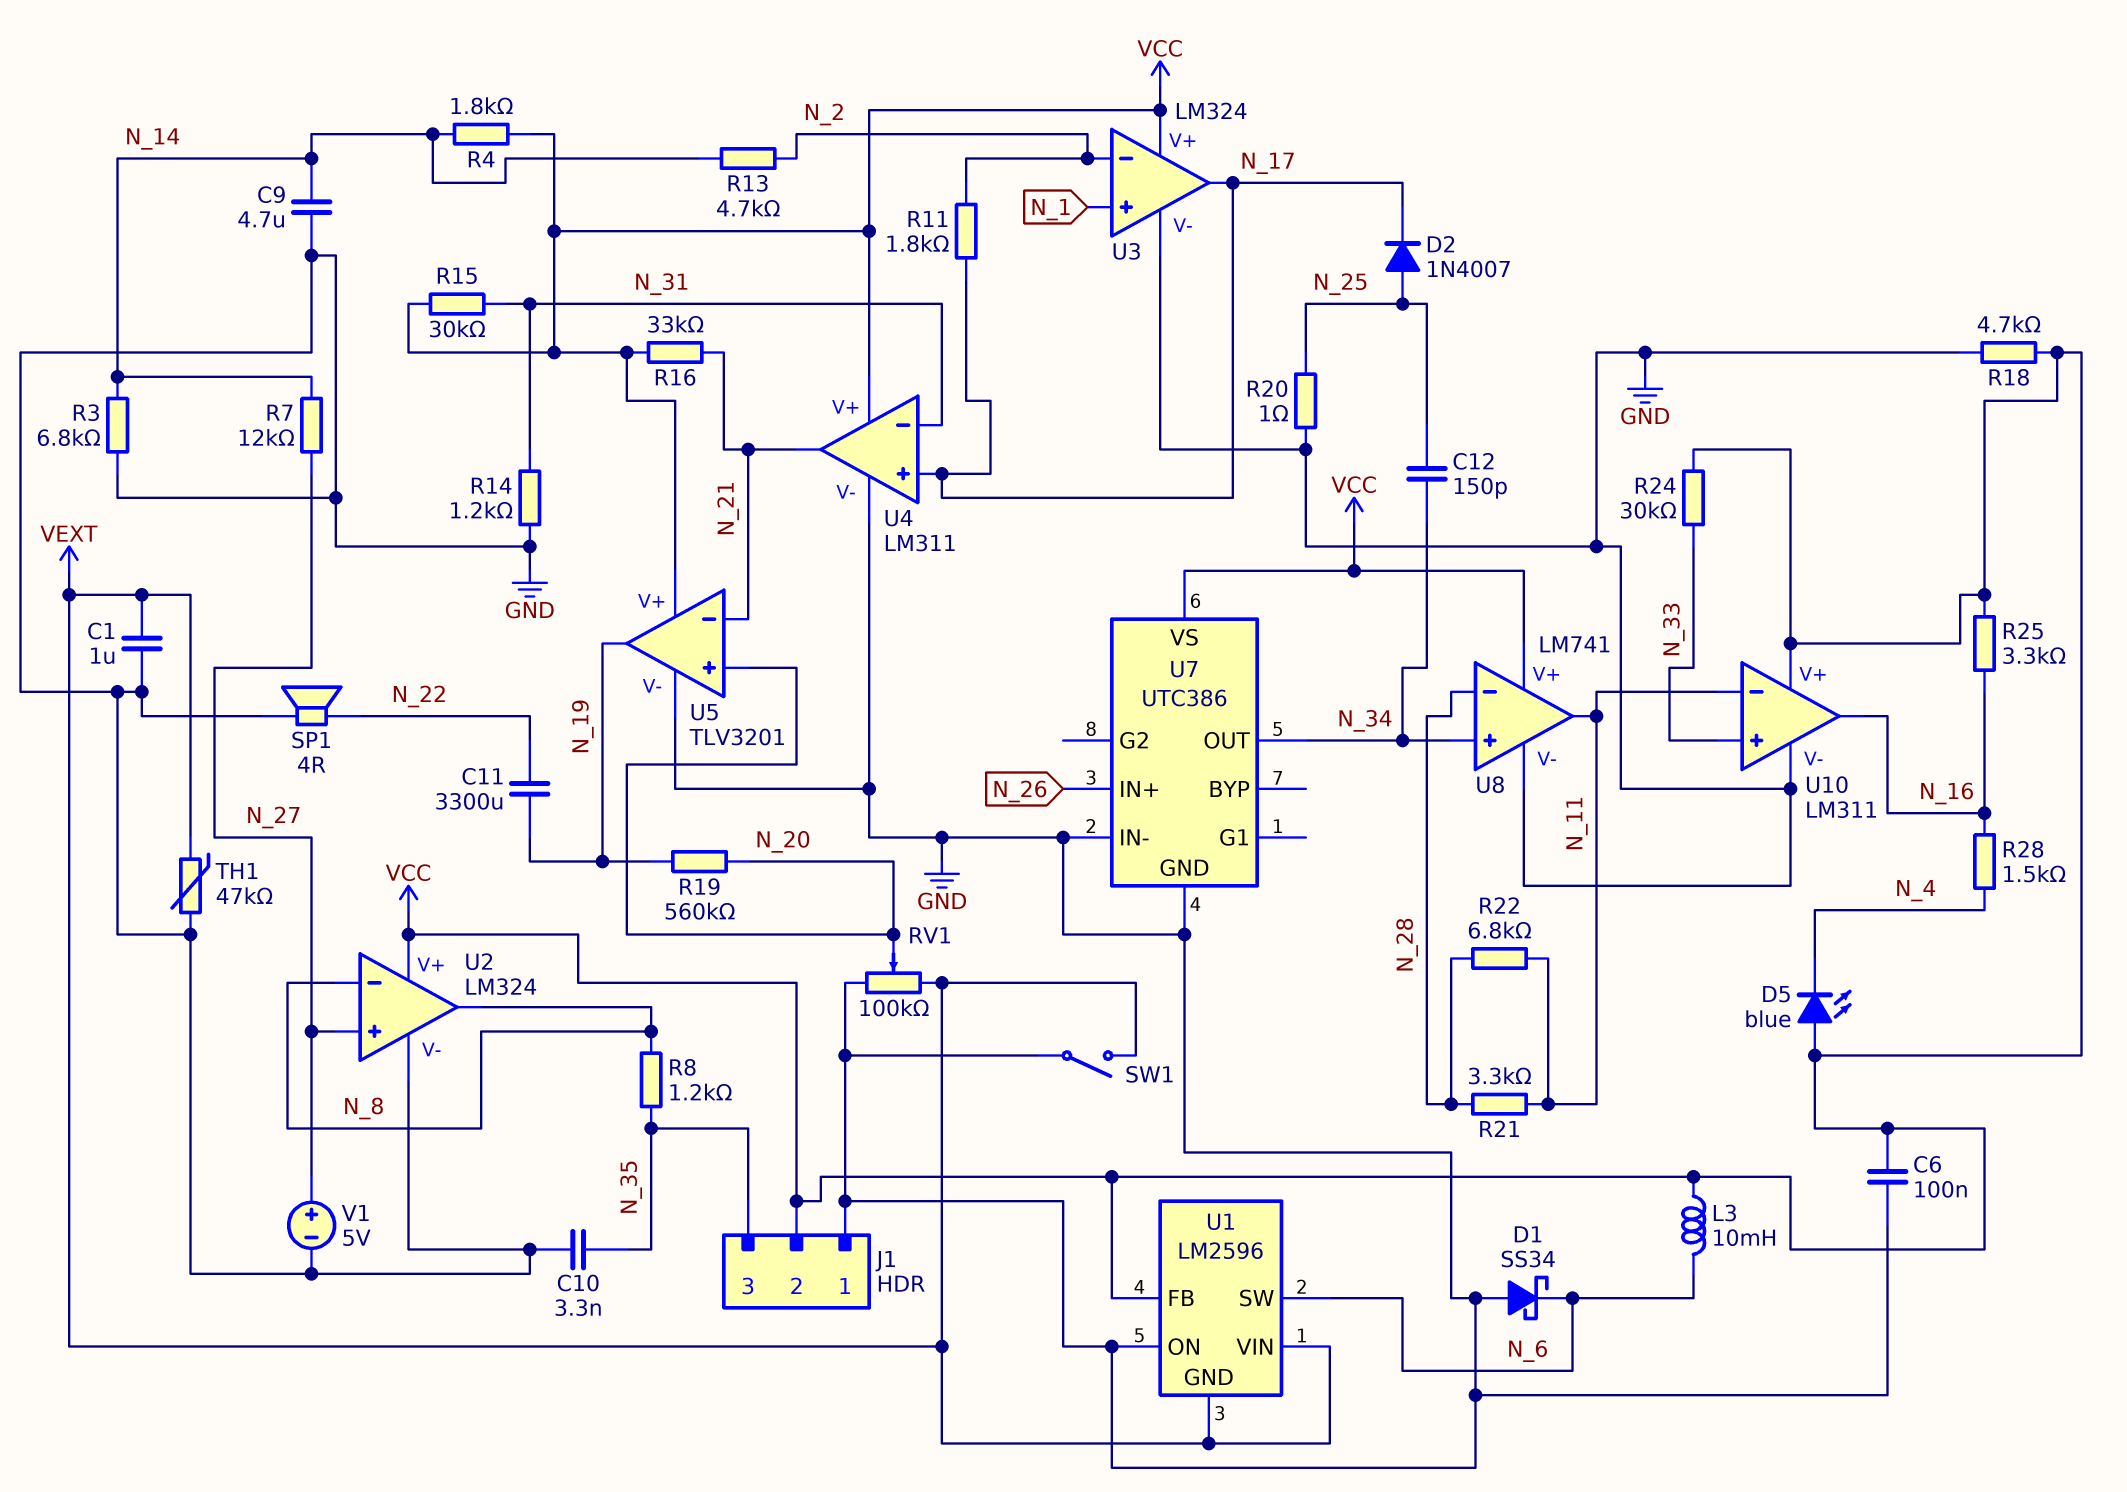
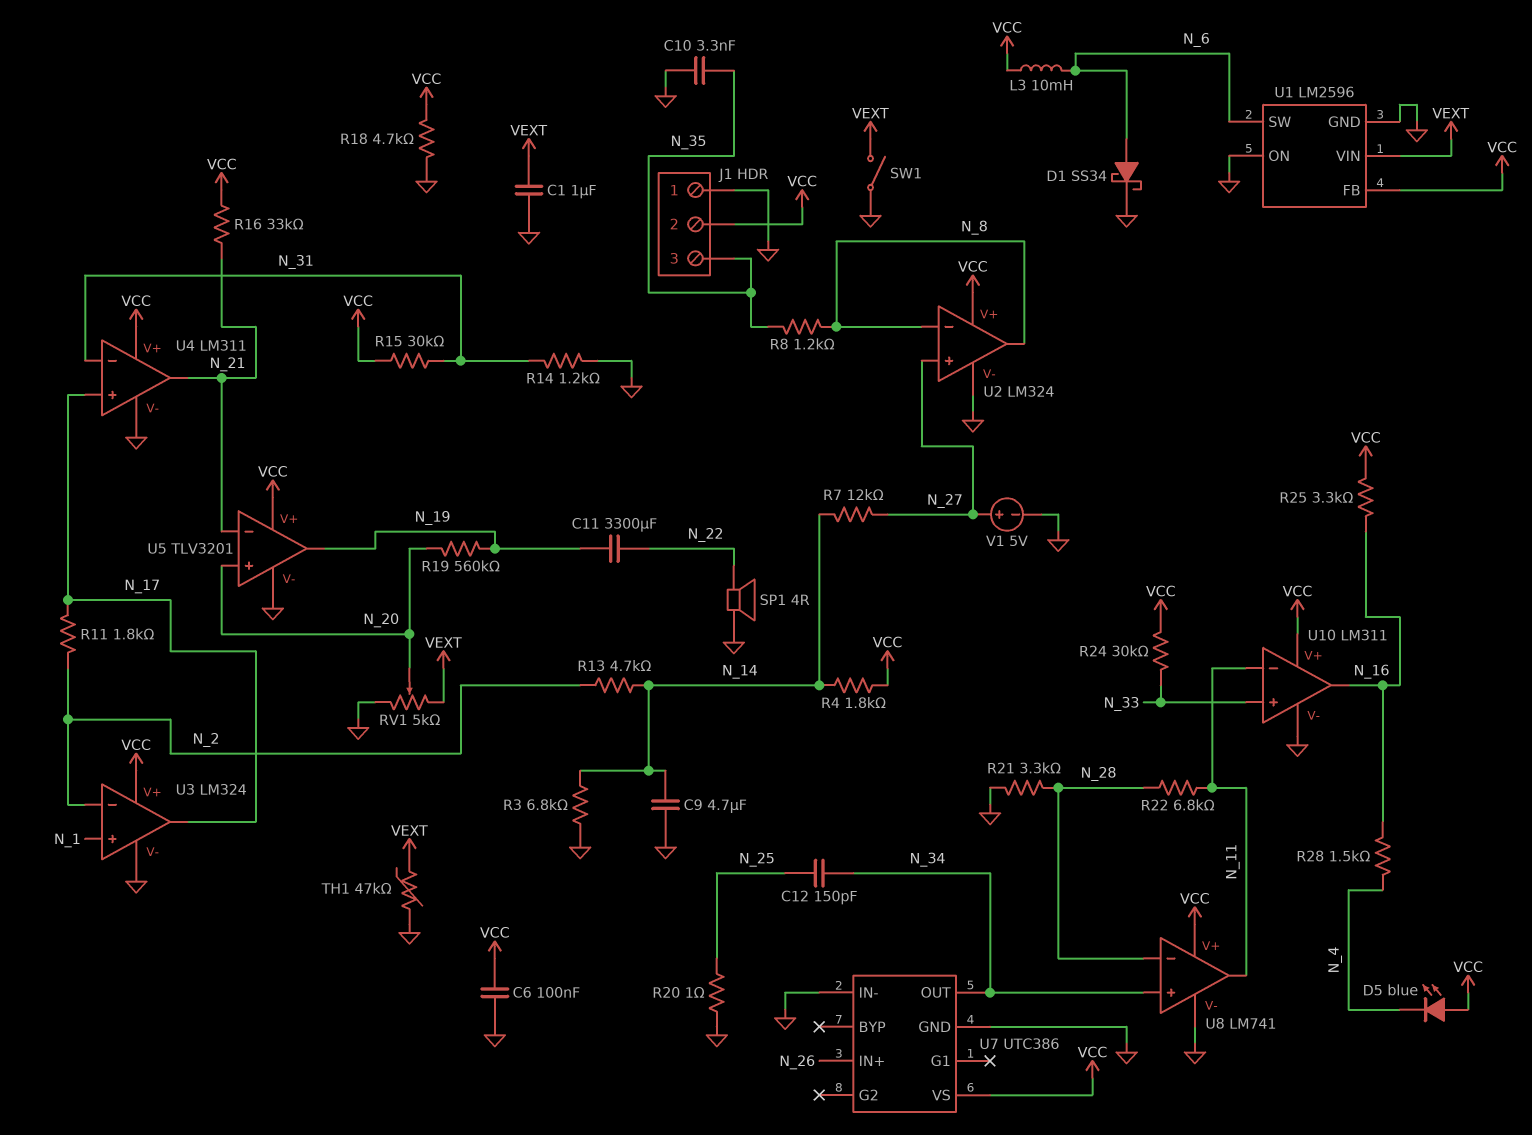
D1: schottky SS34 (A GND, K N_6) -> schottky SS34 (A N_6, K GND)
D2: diode 1N4007 (A N_25, K N_17) -> none
R21: 3.3k (N_11, N_28) -> 3.3k (GND, N_28)
RV1: 100k (GND, VEXT, wiper N_20) -> 5k (GND, VEXT, wiper N_20)
U1 pin GND: VEXT -> GND

